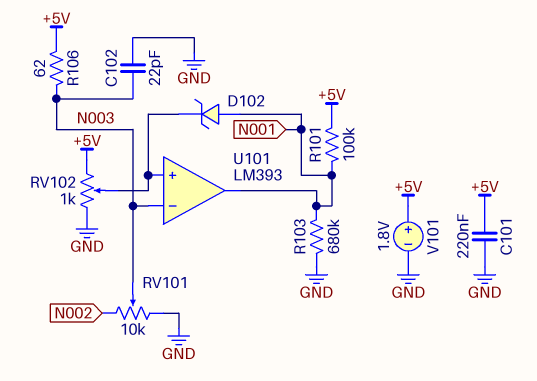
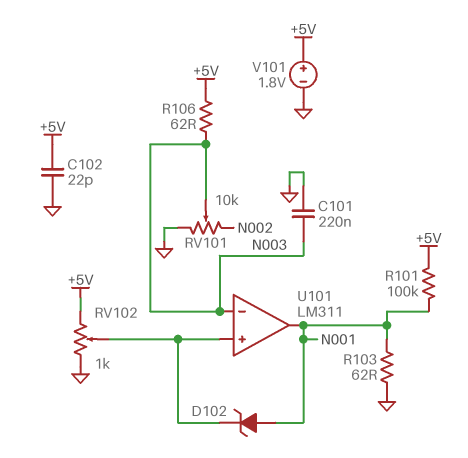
C101: 220nF (+5V, GND) -> 220nF (GND, N003)
C102: 22pF (GND, N003) -> 22pF (+5V, GND)
R103: 680k (GND, N001) -> 62 (GND, N001)
U101: LM393 -> LM311

